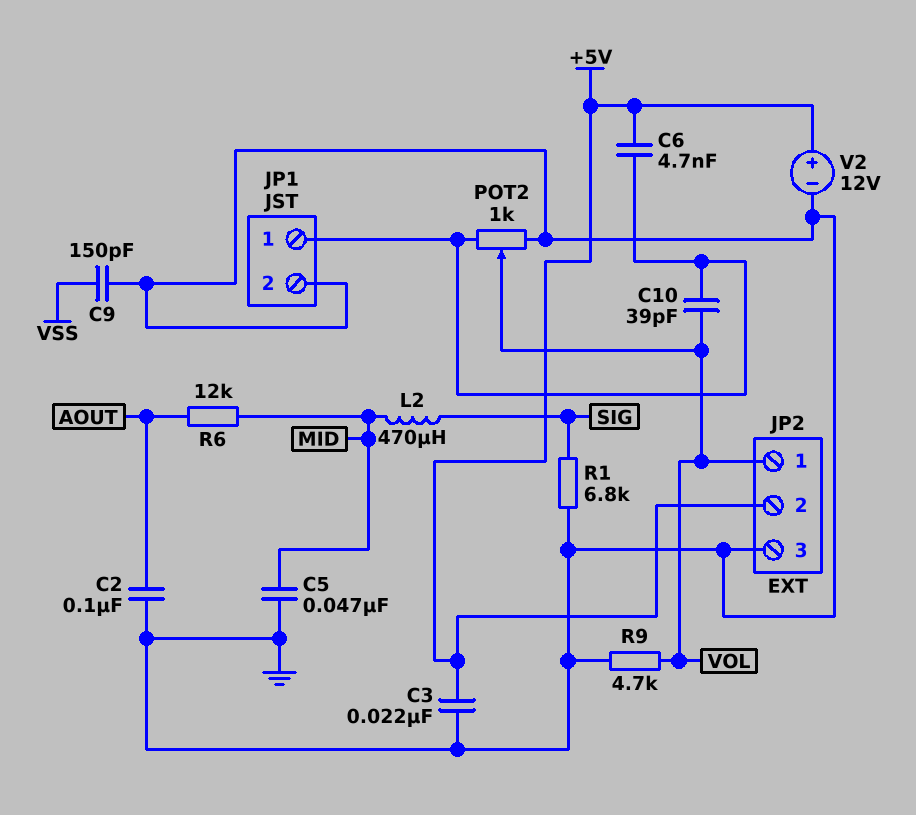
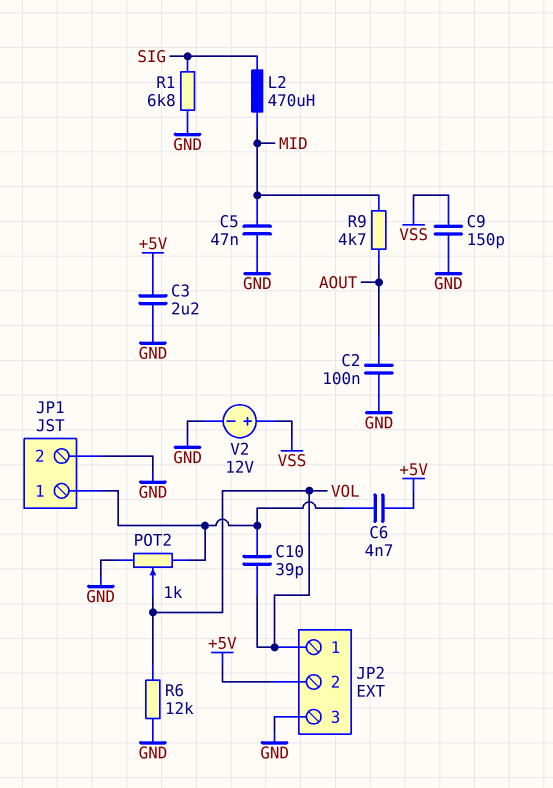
C3: 22nF (+5V, GND) -> 2.2uF (+5V, GND)
R6: 12k (AOUT, MID) -> 12k (GND, VOL)
R9: 4.7k (GND, VOL) -> 4.7k (AOUT, MID)
V2: 12V (plus +5V, minus GND) -> 12V (plus VSS, minus GND)

